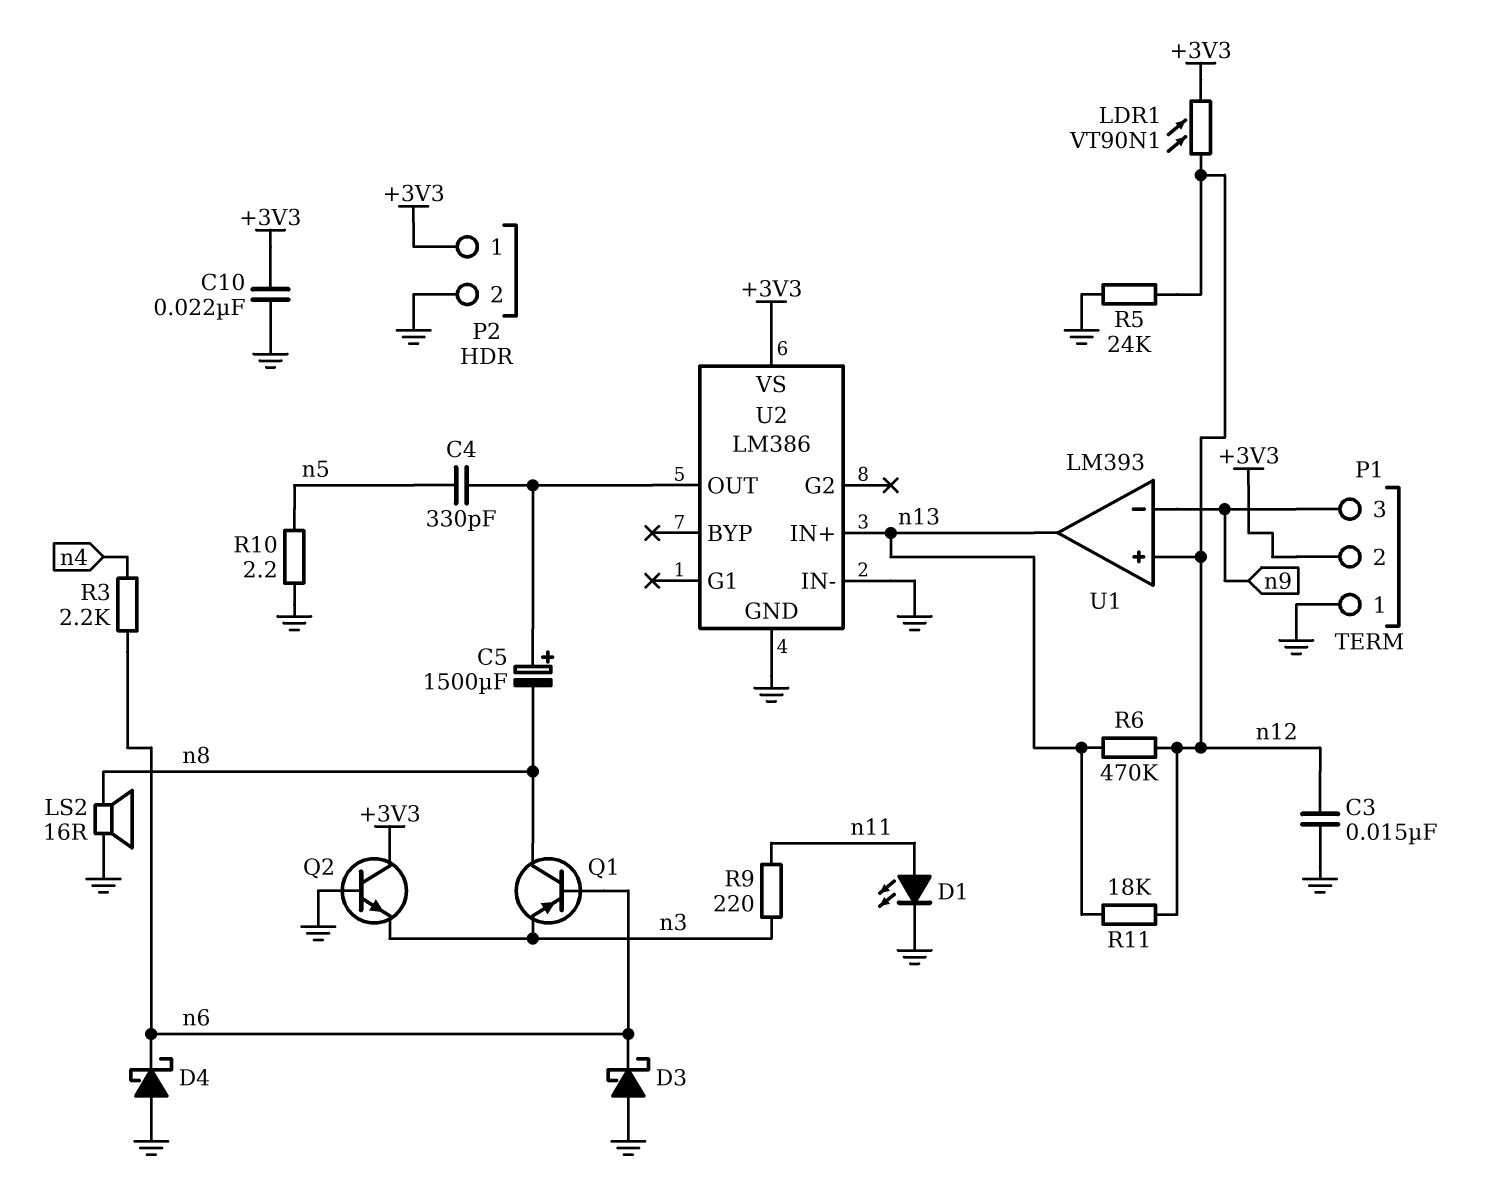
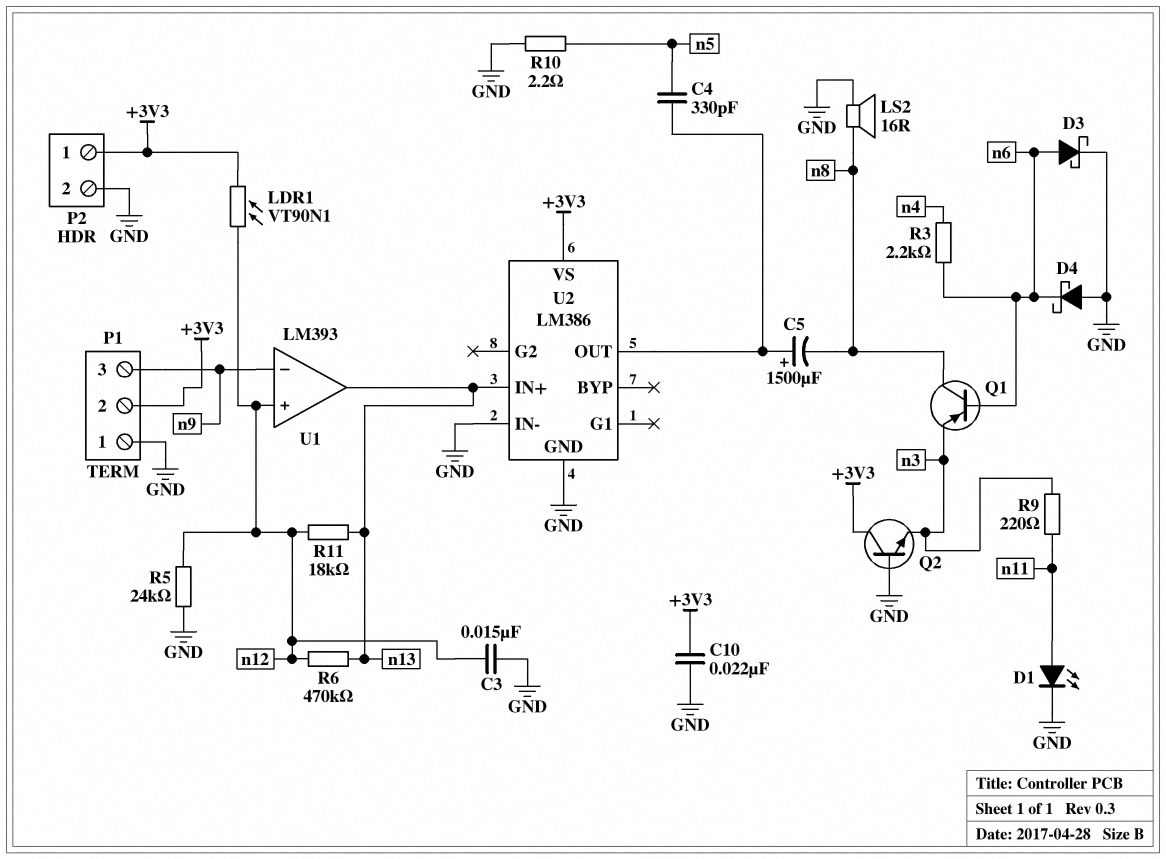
D3: schottky (A GND, K n6) -> schottky (A n6, K GND)

